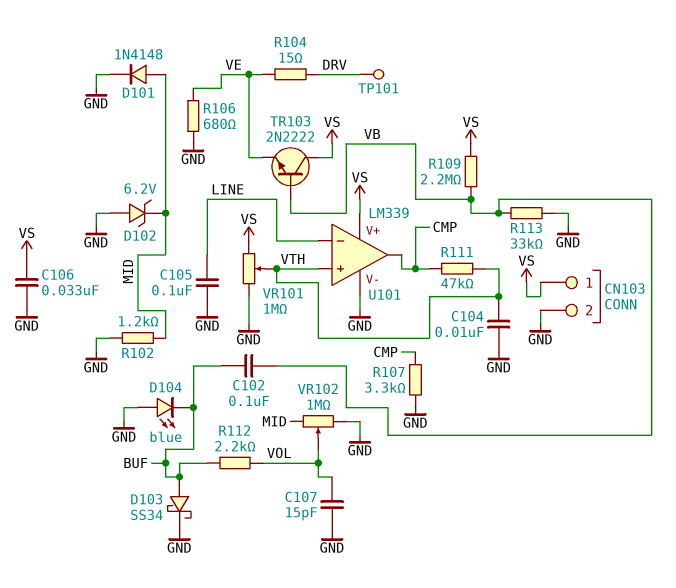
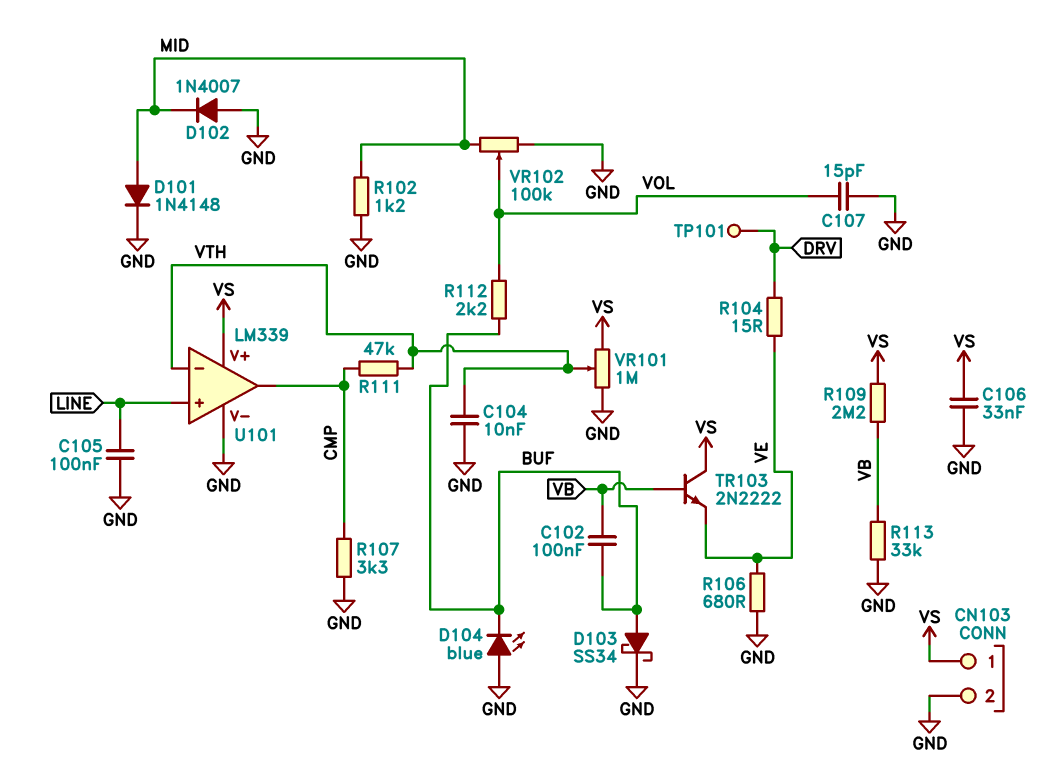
D102: zener 6.2V (A GND, K MID) -> diode 1N4007 (A GND, K MID)
U101 pin in+: VTH -> LINE
U101 pin in-: LINE -> VTH
VR102: 1M (GND, MID, wiper VOL) -> 100k (GND, MID, wiper VOL)

